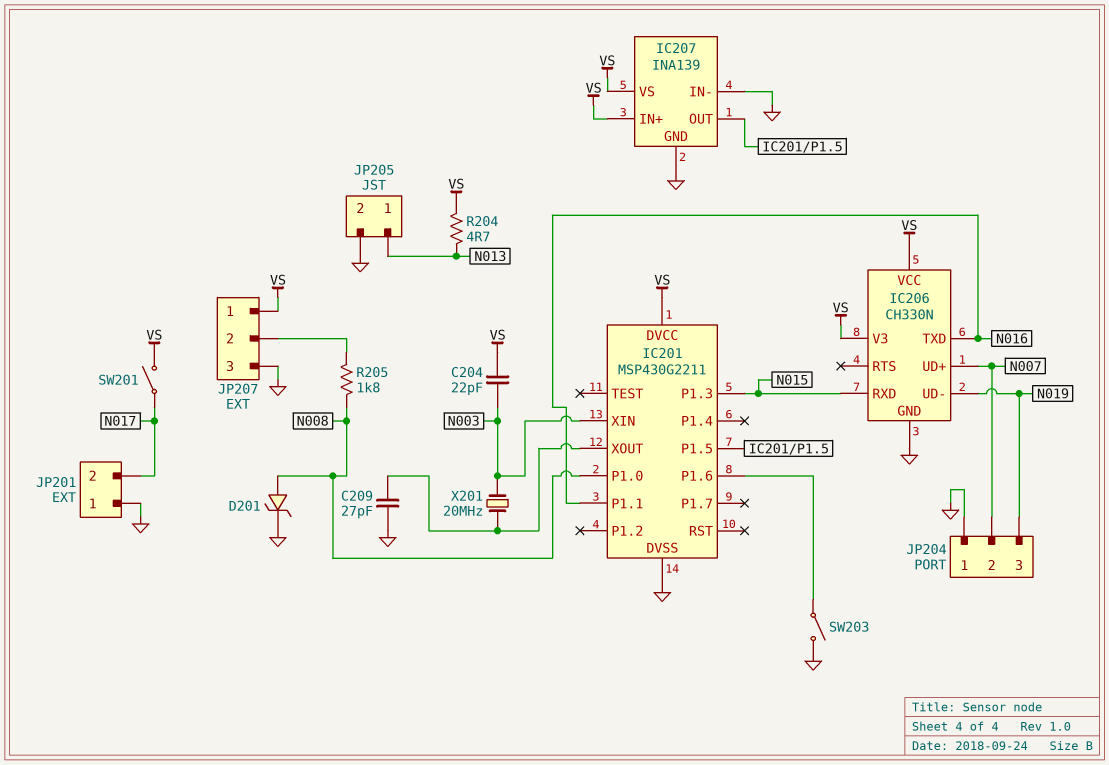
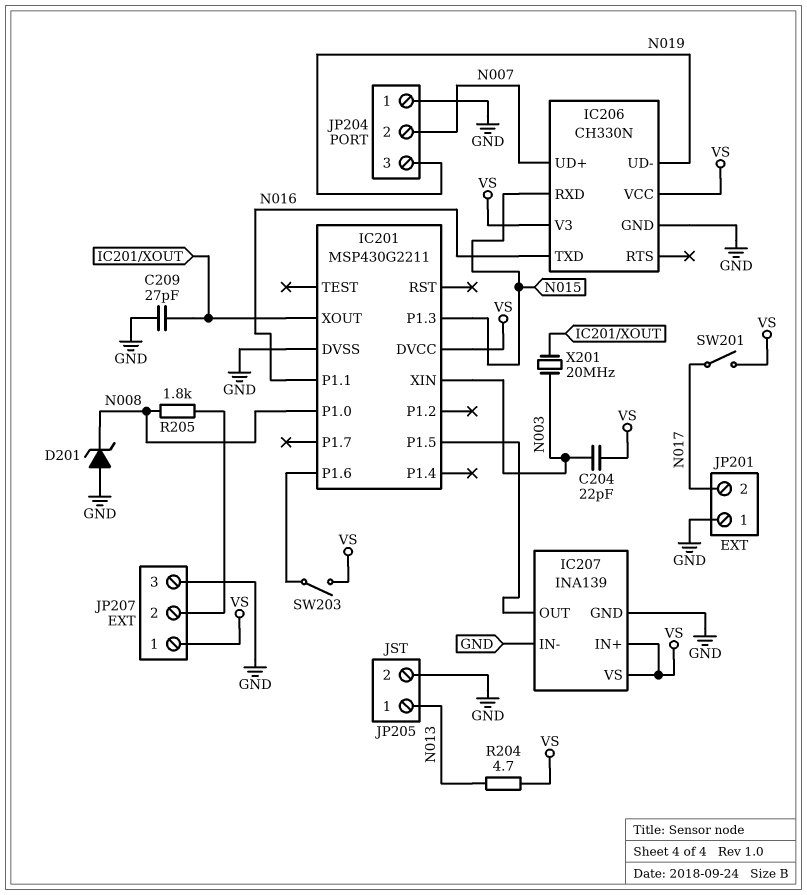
D201: zener (A N008, K GND) -> zener (A GND, K N008)
SW203: switch (GND, IC201/P1.6) -> switch (IC201/P1.6, VS)

